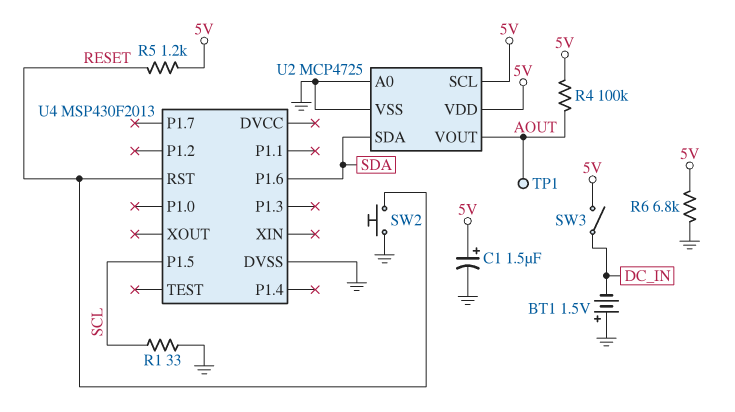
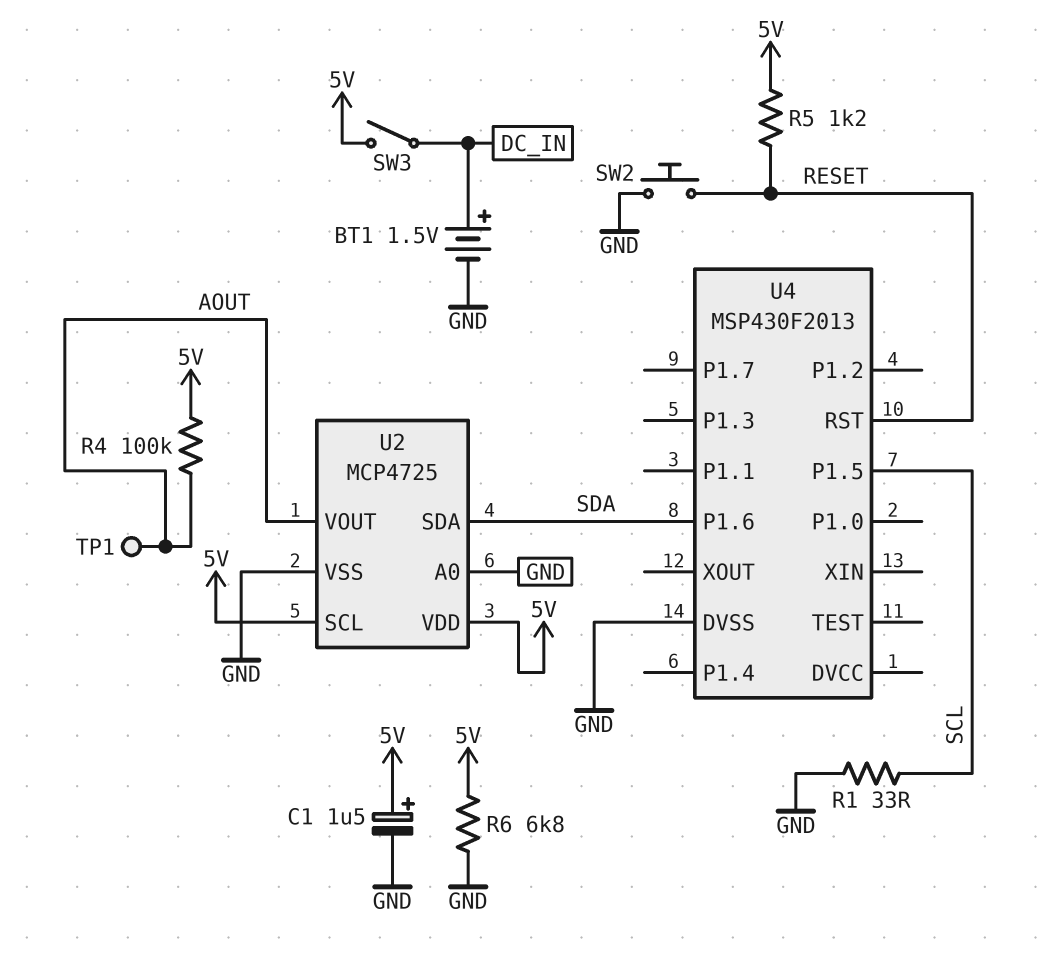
BT1: 1.5V (plus GND, minus DC_IN) -> 1.5V (plus DC_IN, minus GND)

